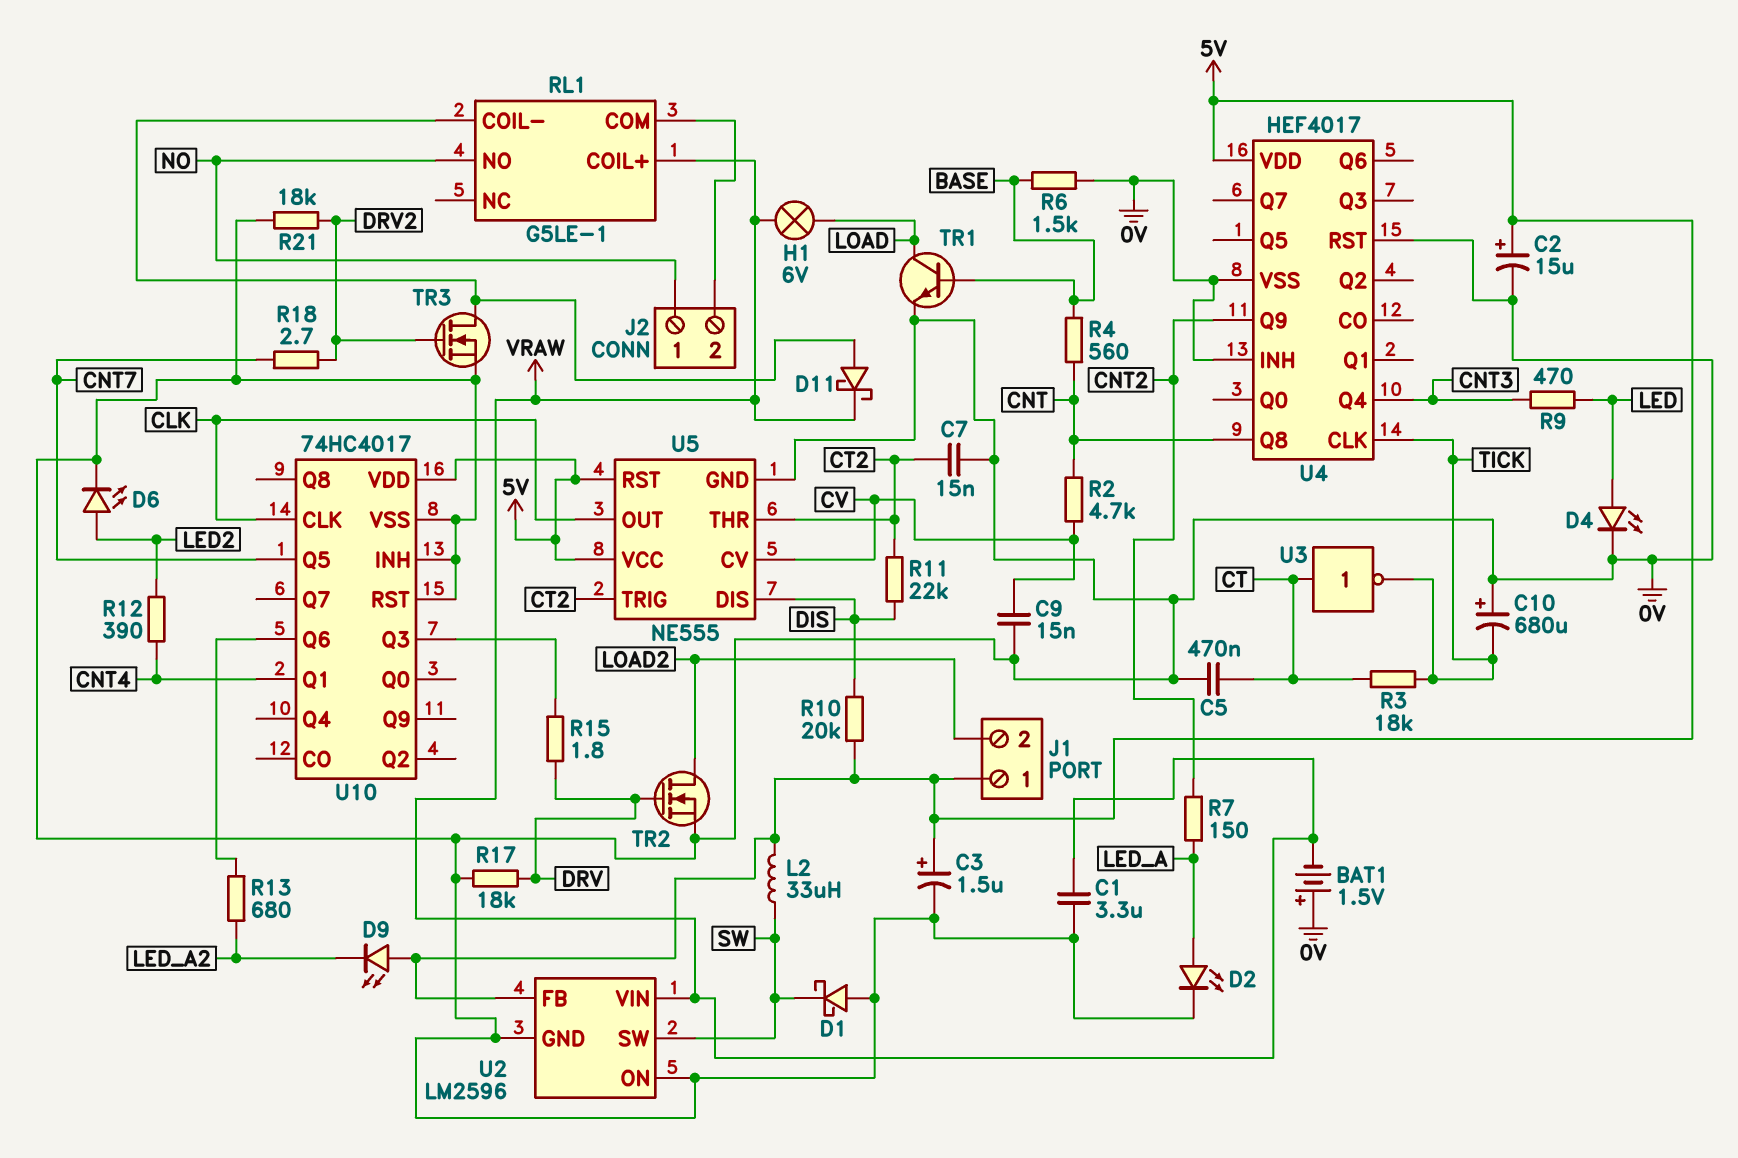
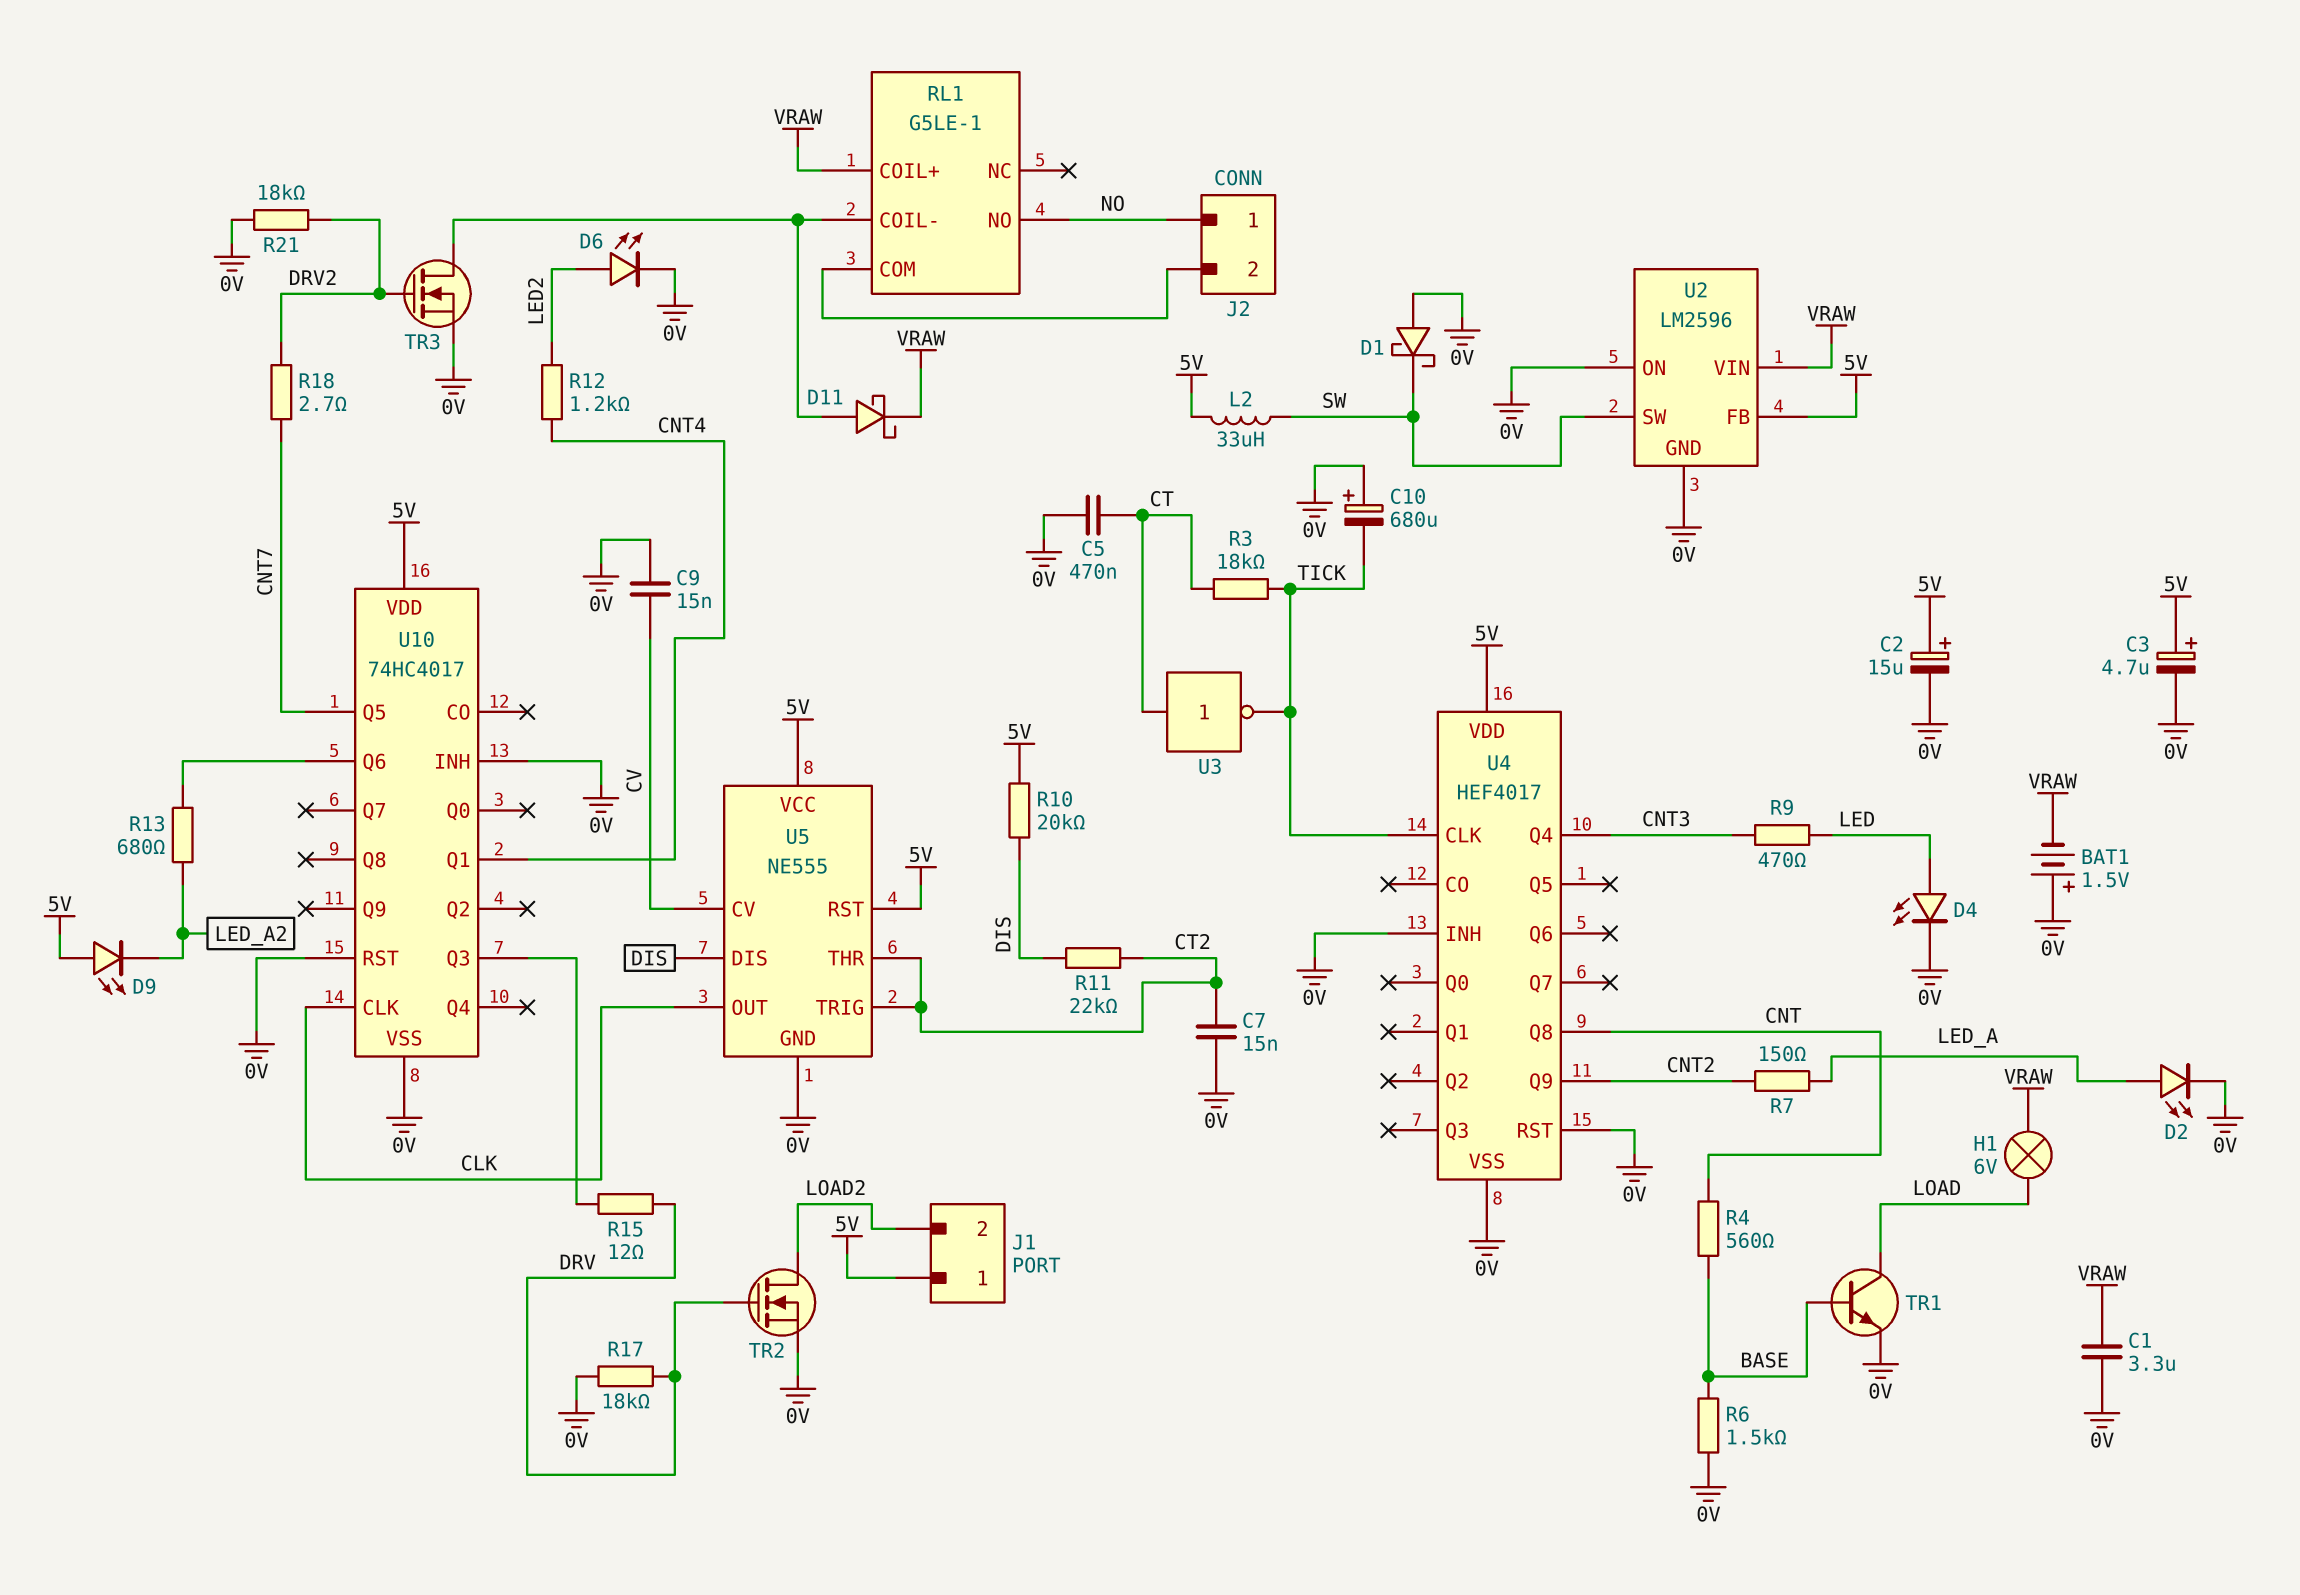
C3: 1.5uF (plus 5V, minus 0V) -> 4.7uF (plus 5V, minus 0V)
R2: 4.7k (CNT, CV) -> none
R12: 390 (CNT4, LED2) -> 1.2k (CNT4, LED2)
R15: 1.8 (DRV, U10/Q3) -> 12 (DRV, U10/Q3)

